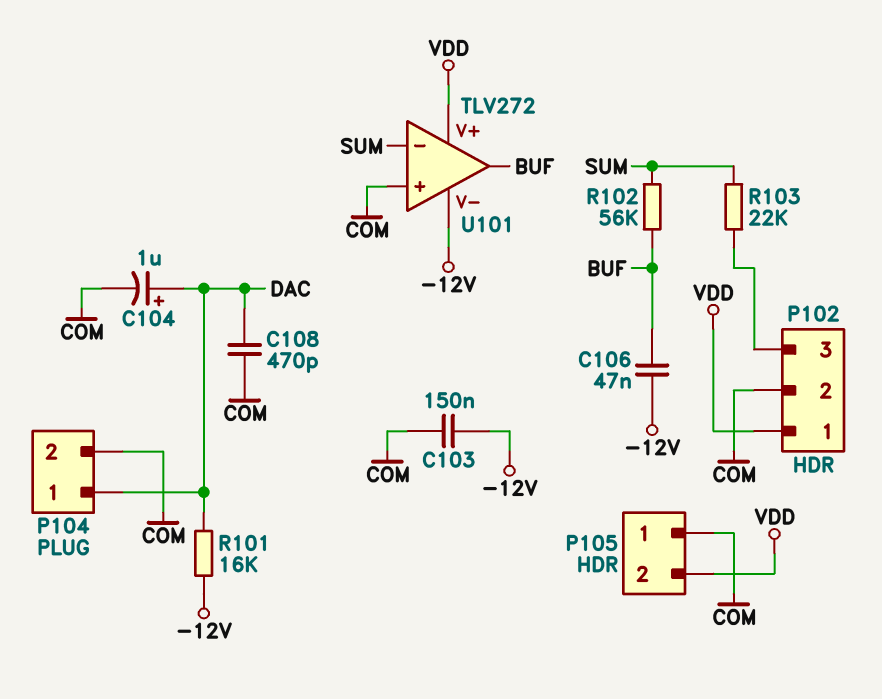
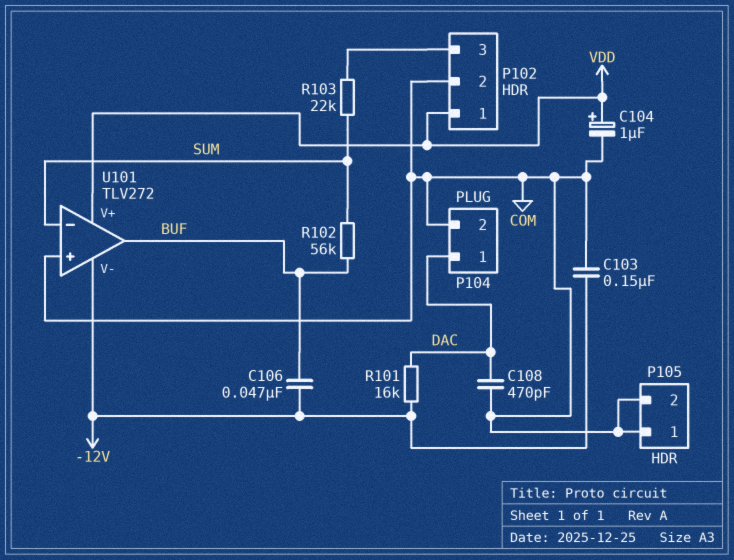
C104: 1uF (plus DAC, minus COM) -> 1uF (plus VDD, minus COM)
P105 pin 2: VDD -> COM

